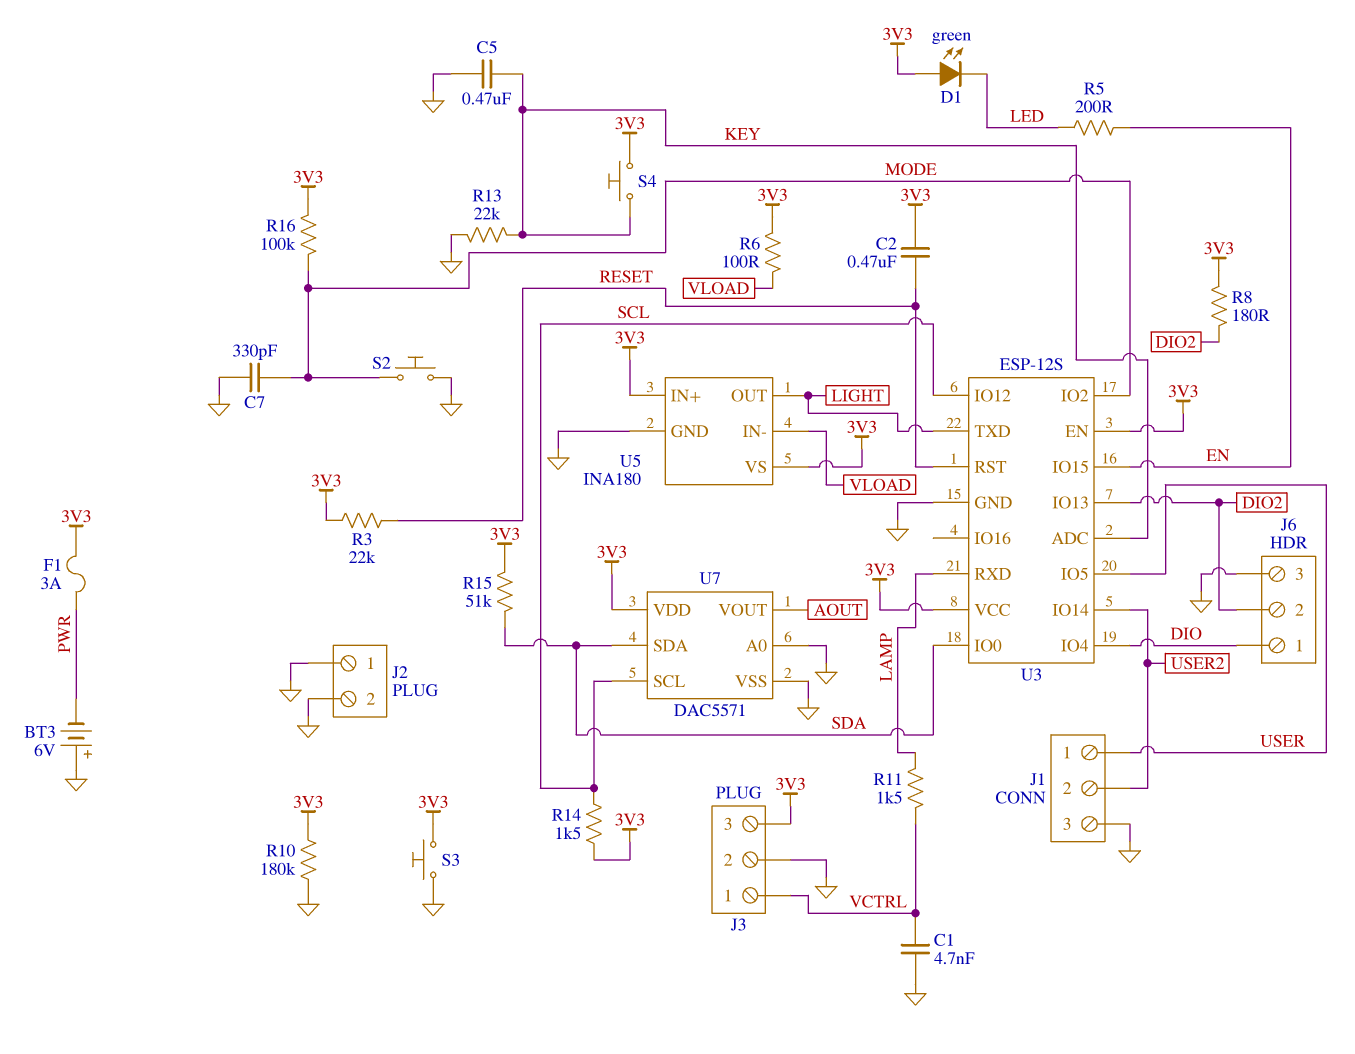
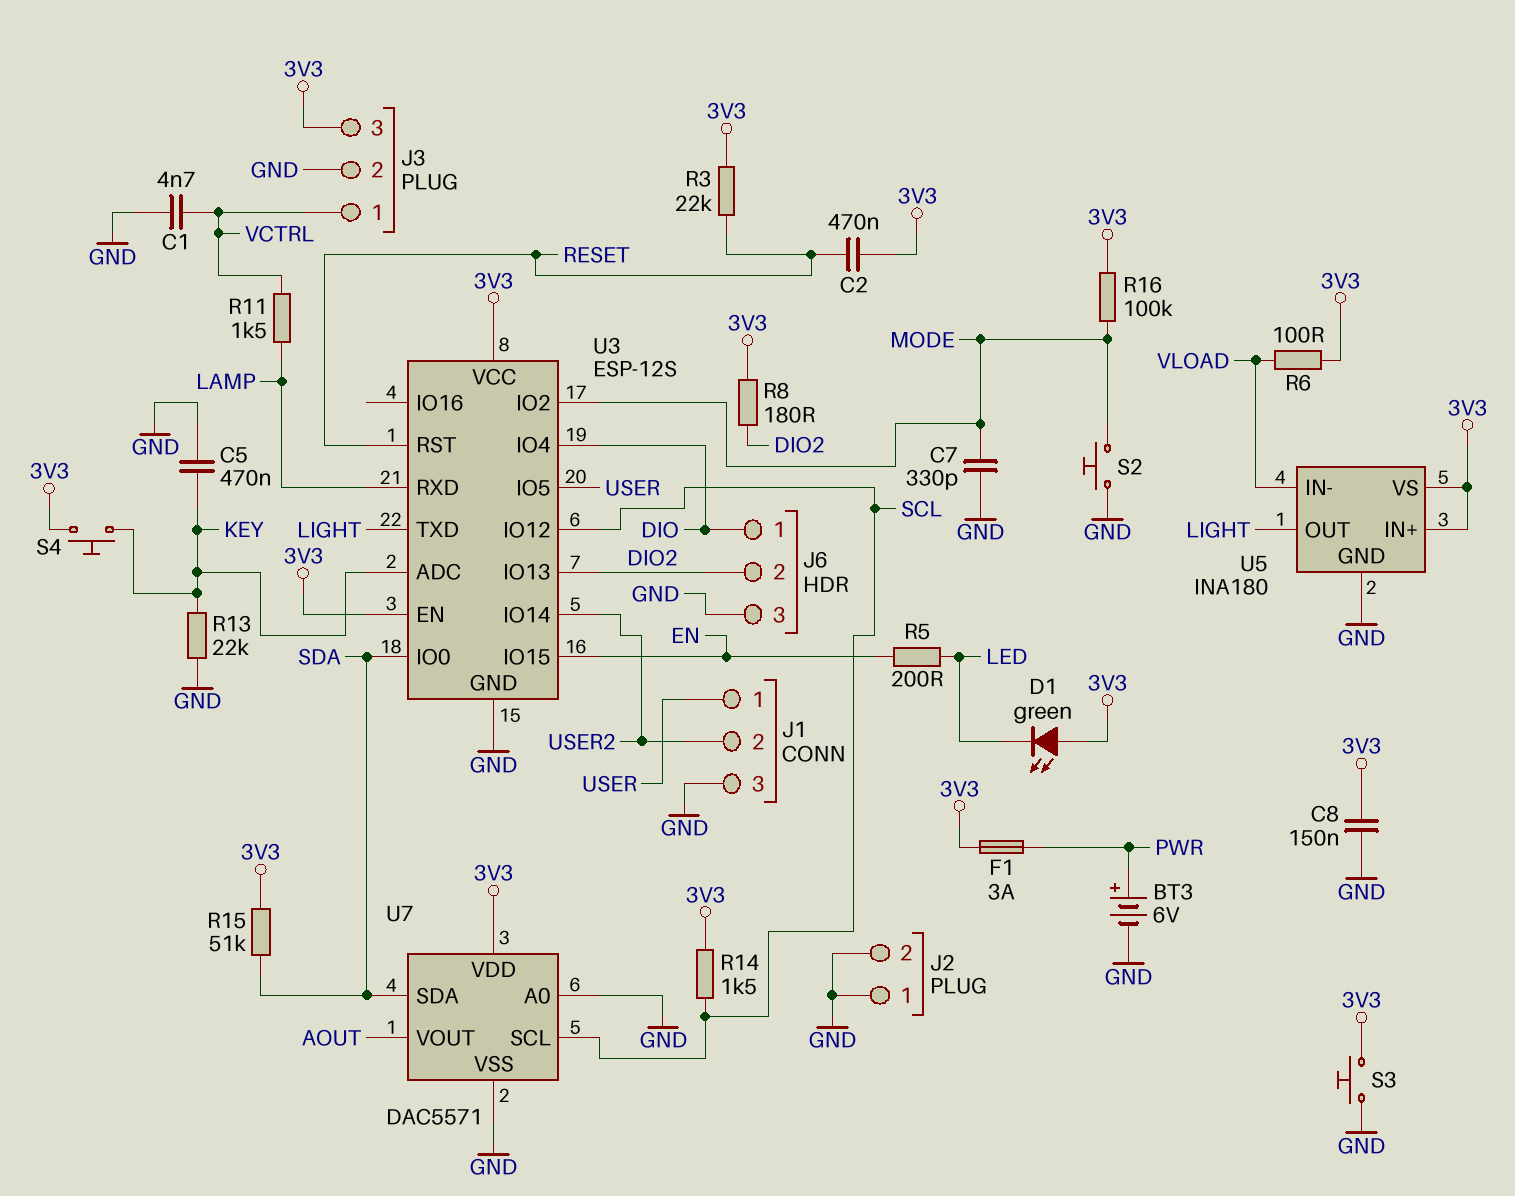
BT3: 6V (plus GND, minus PWR) -> 6V (plus PWR, minus GND)
C8: none -> 150nF (3V3, GND)
R10: 180k (3V3, GND) -> none

